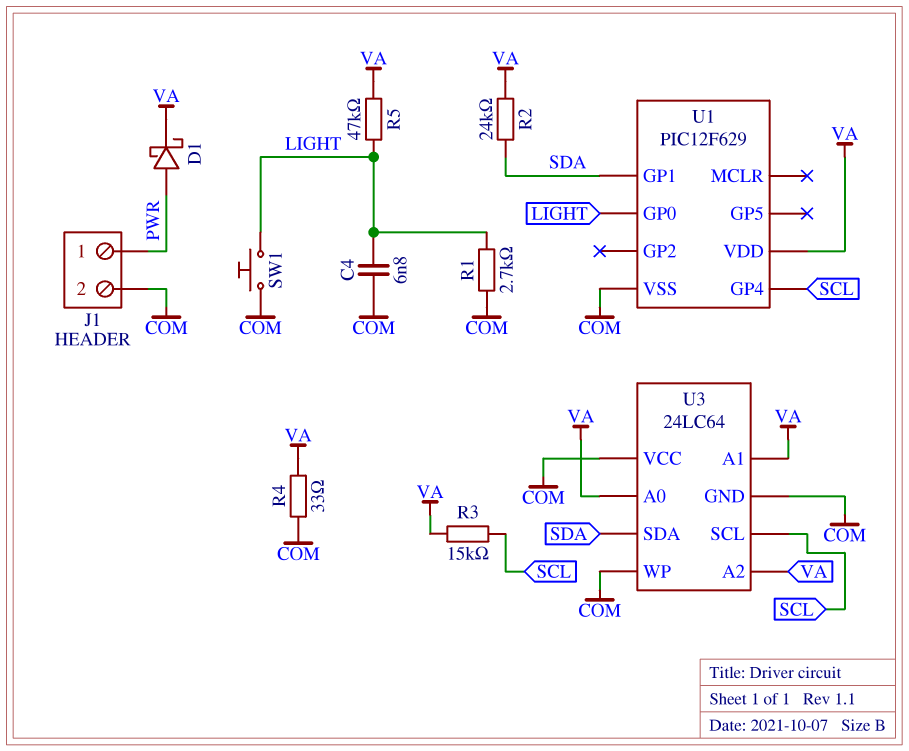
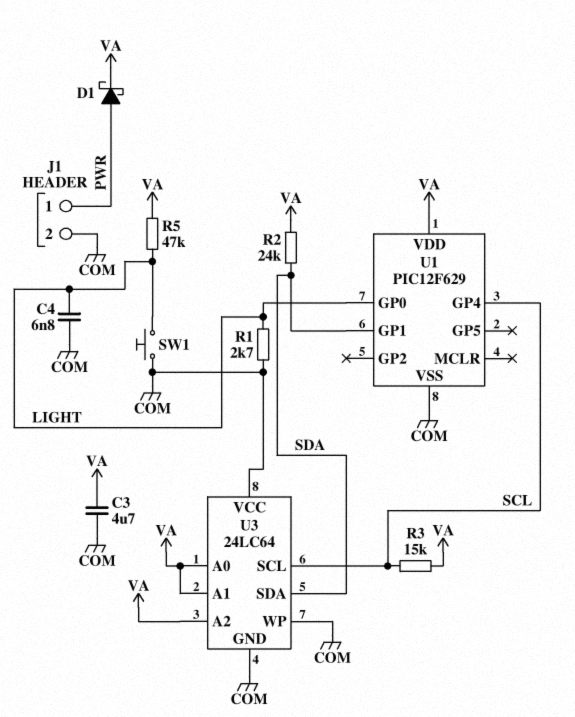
C3: none -> 4.7uF (COM, VA)
R4: 33 (COM, VA) -> none

